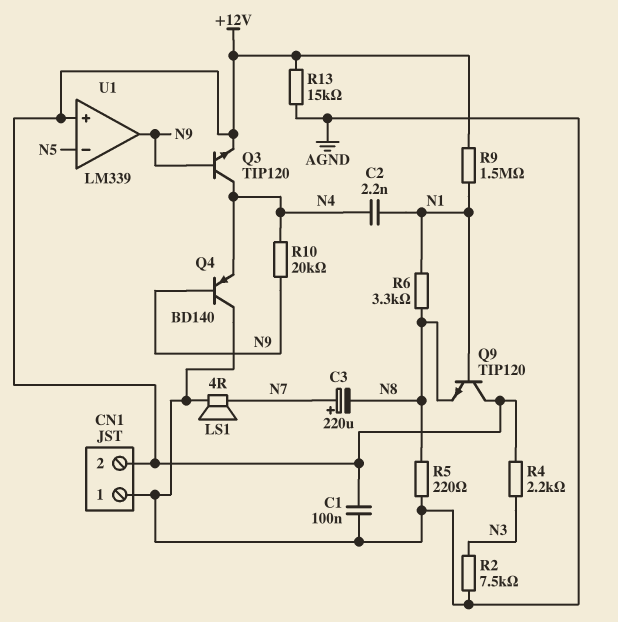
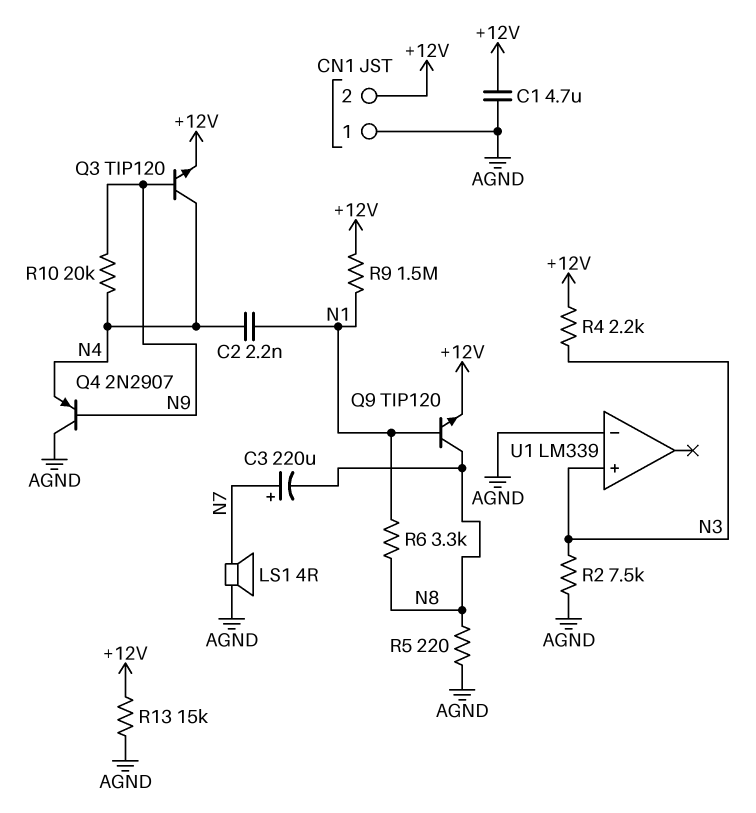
C1: 100nF (+12V, AGND) -> 4.7uF (+12V, AGND)
Q4: PNP BD140 (B N9, C AGND, E N4) -> PNP 2N2907 (B N9, C AGND, E N4)
Q9: NPN TIP120 (B N1, C +12V, E N8) -> NPN TIP120 (B N1, C N8, E +12V)
U1 pin in+: +12V -> N3
U1 pin in-: N5 -> AGND
U1 pin out: N9 -> none

